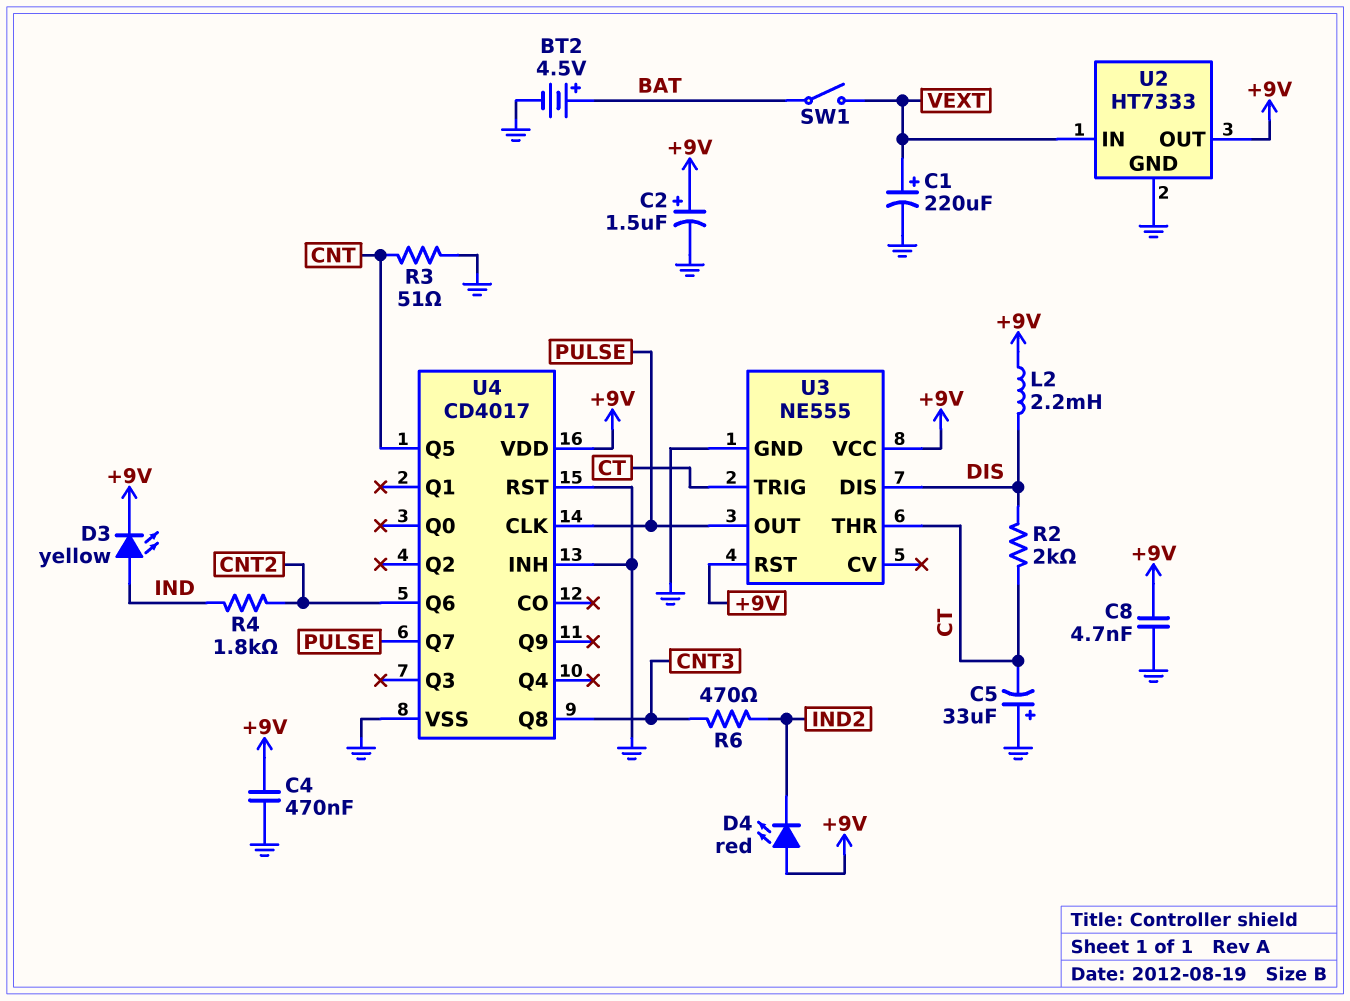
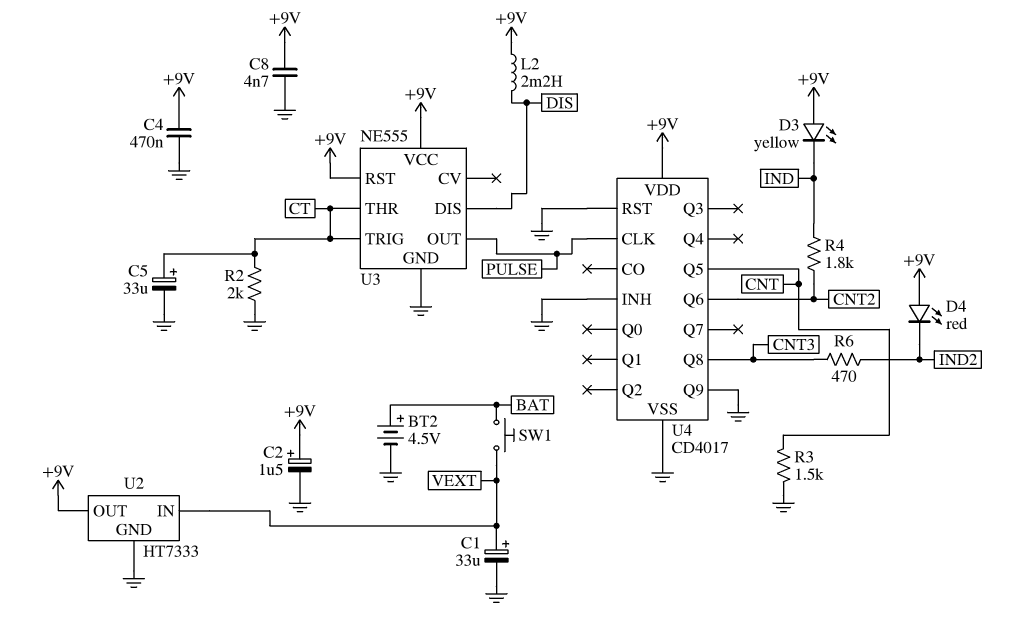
C1: 220uF (plus VEXT, minus GND) -> 33uF (plus VEXT, minus GND)
C5: 33uF (plus GND, minus CT) -> 33uF (plus CT, minus GND)
D3: LED yellow (A IND, K +9V) -> LED yellow (A +9V, K IND)
R2: 2k (CT, DIS) -> 2k (CT, GND)
R3: 51 (CNT, GND) -> 1.5k (CNT, GND)
SW1: switch (BAT, VEXT) -> button (BAT, VEXT)
U4 pin Q7: PULSE -> none
U4 pin Q9: none -> GND

